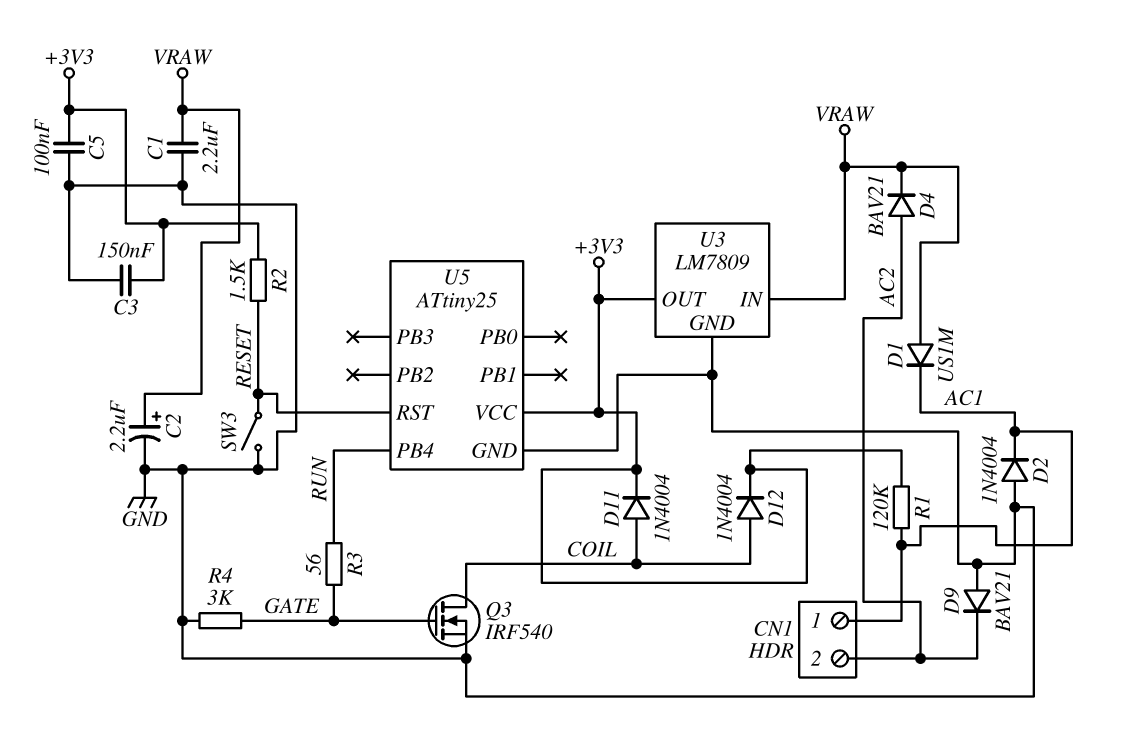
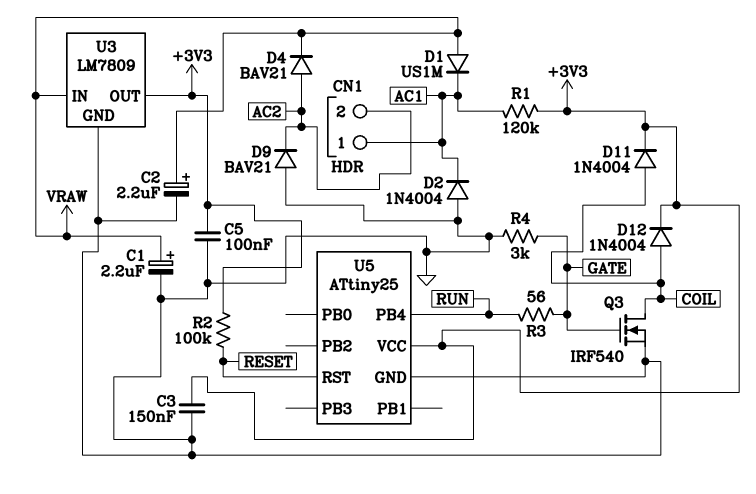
C1: 2.2uF (GND, VRAW) -> 2.2uF (plus VRAW, minus GND)
R2: 1.5k (+3V3, RESET) -> 100k (+3V3, RESET)
SW3: switch (GND, RESET) -> none

